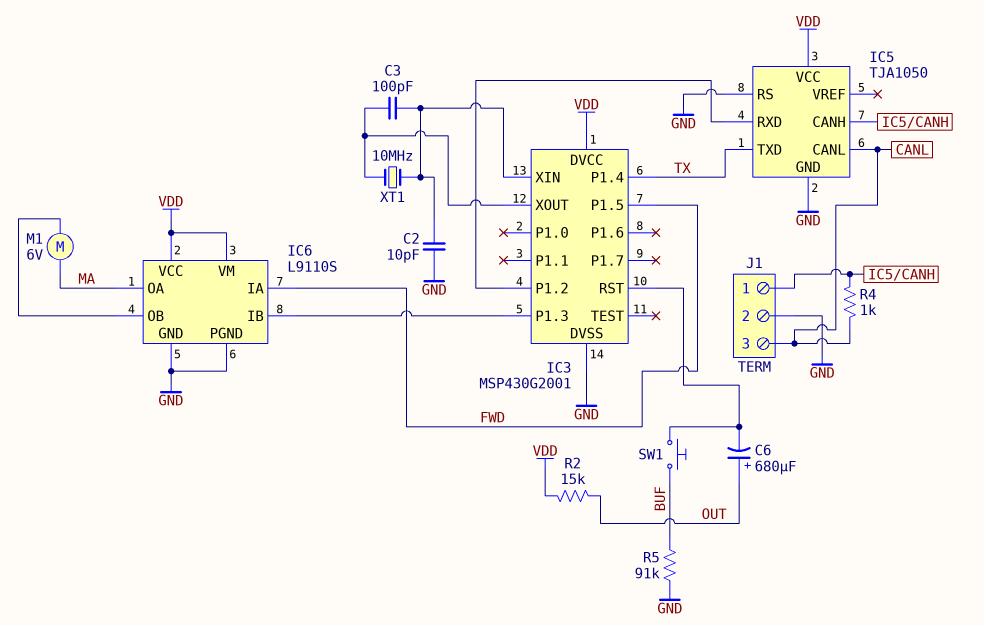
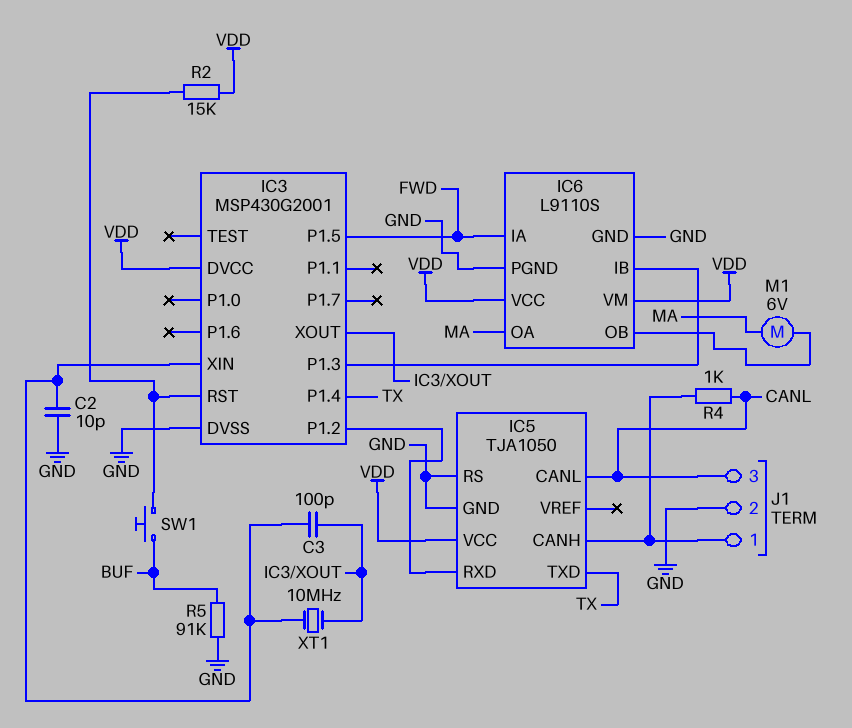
C6: 680uF (plus OUT, minus IC3/RST) -> none
R2: 15k (OUT, VDD) -> 15k (IC3/RST, VDD)

